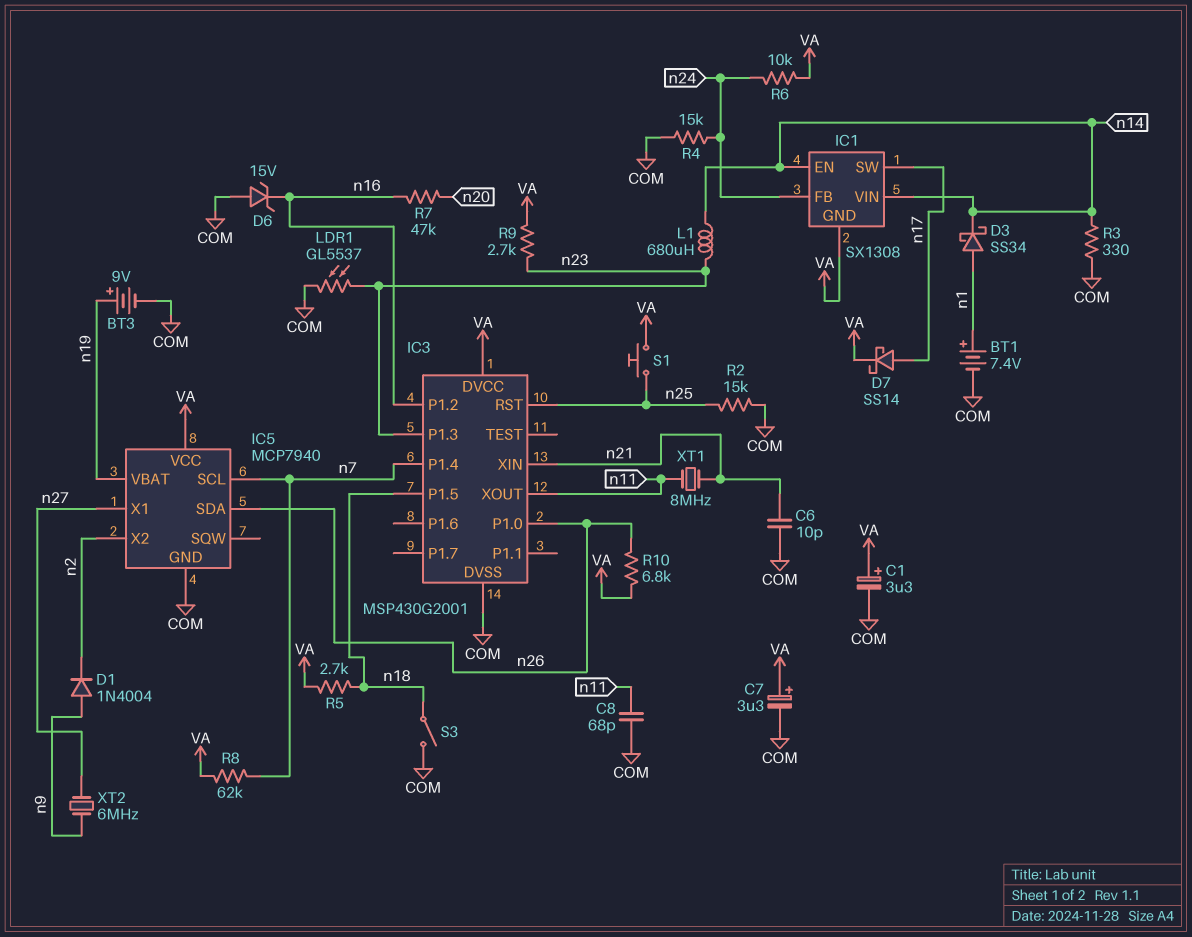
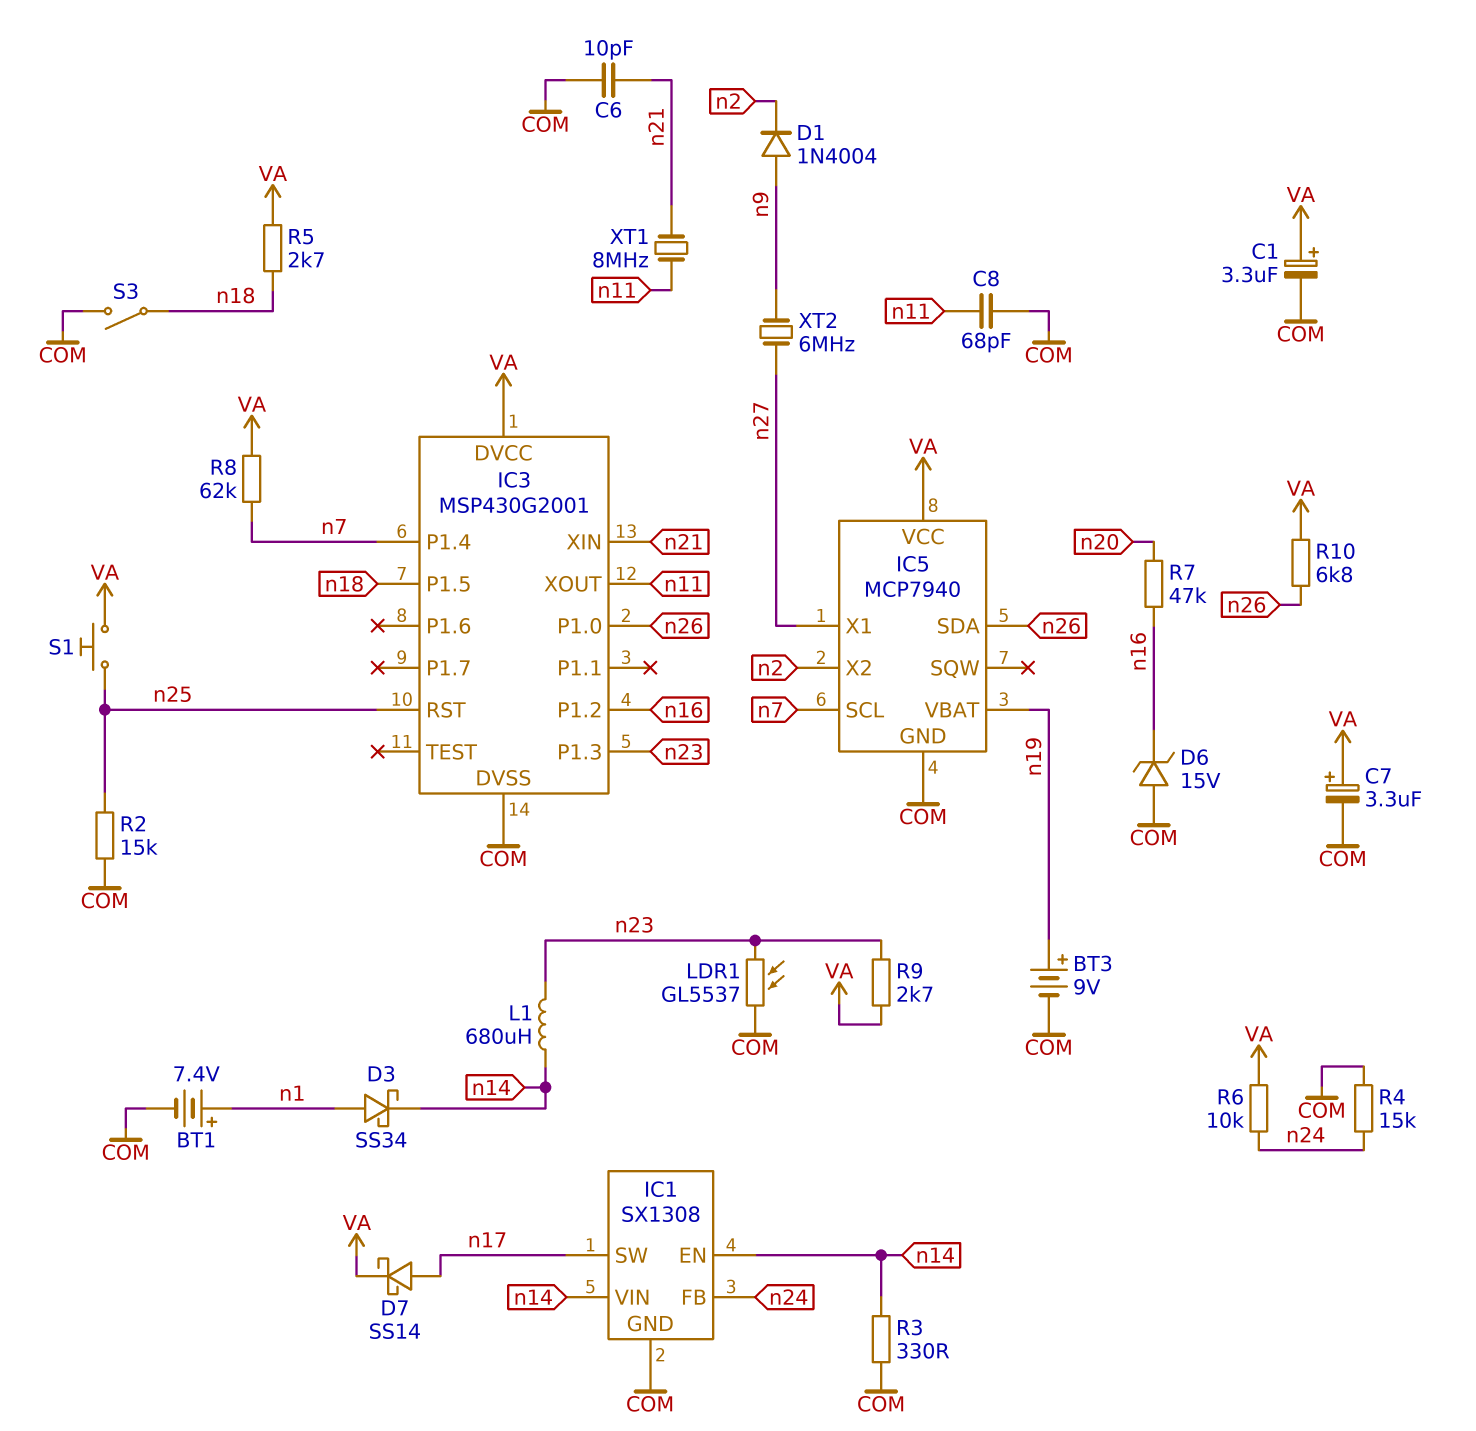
IC1 pin GND: VA -> COM

